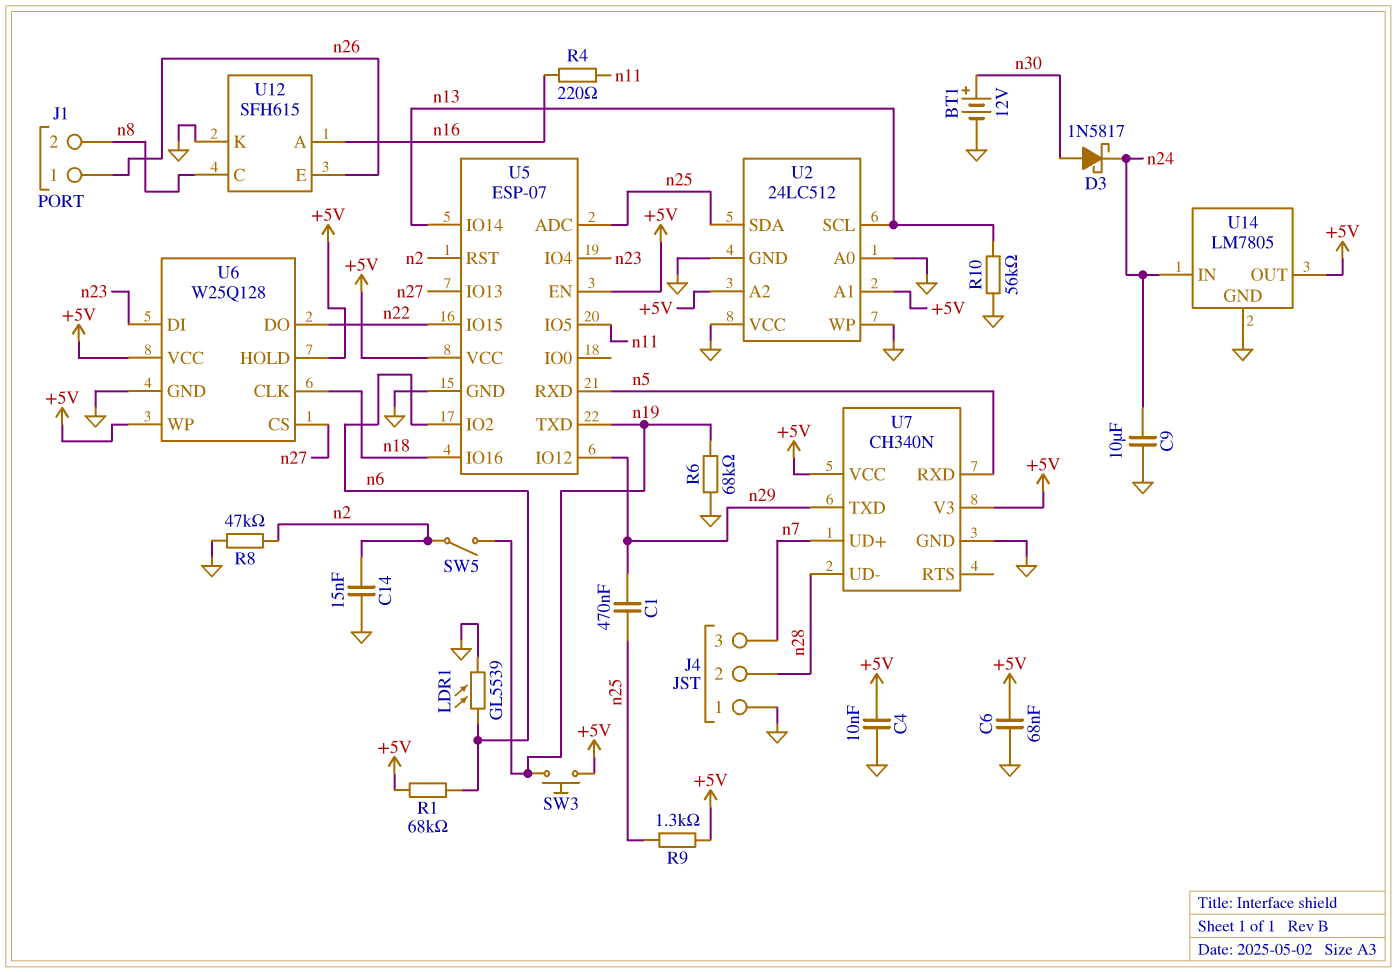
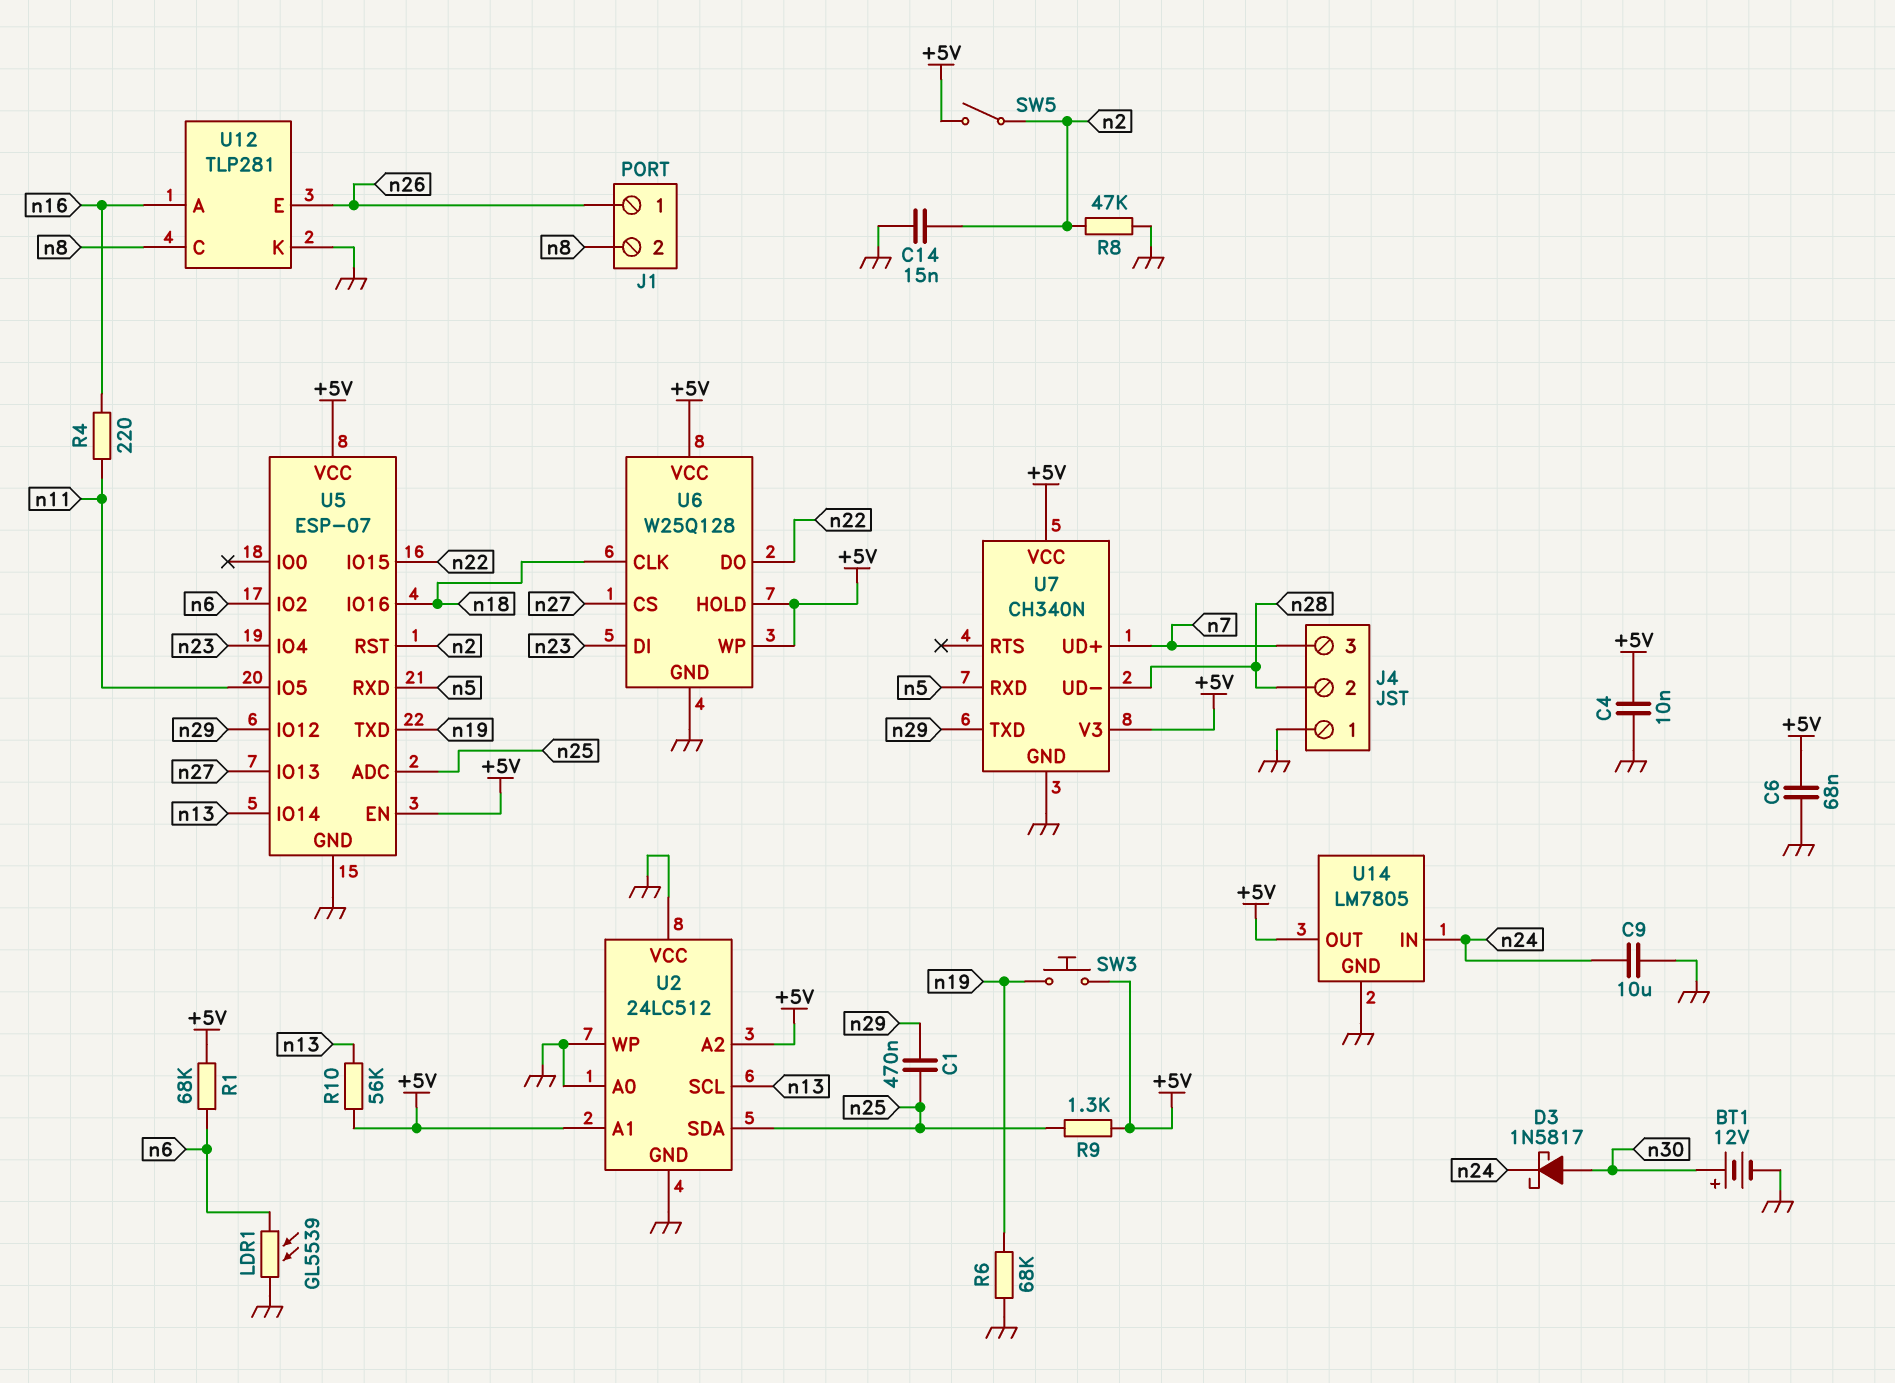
R10: 56k (GND, n13) -> 56k (+5V, n13)
SW5: switch (n2, n19) -> switch (+5V, n2)
U12: SFH615 -> TLP281

